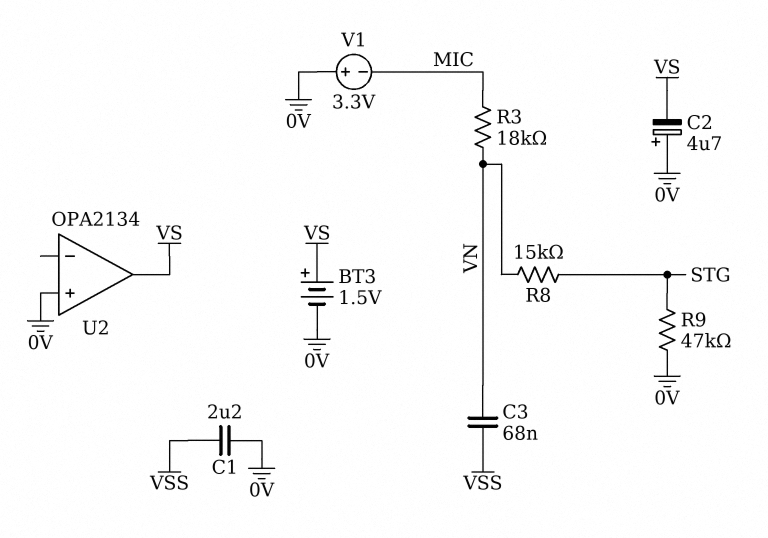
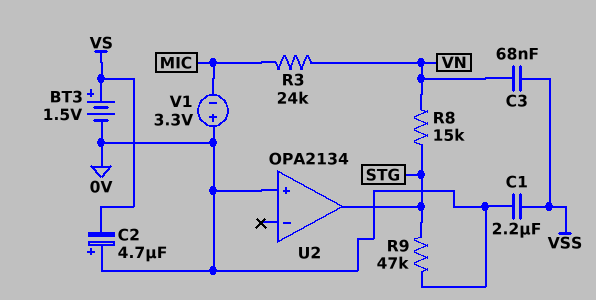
R3: 18k (MIC, VN) -> 24k (MIC, VN)
U2 pin out: VS -> STG

